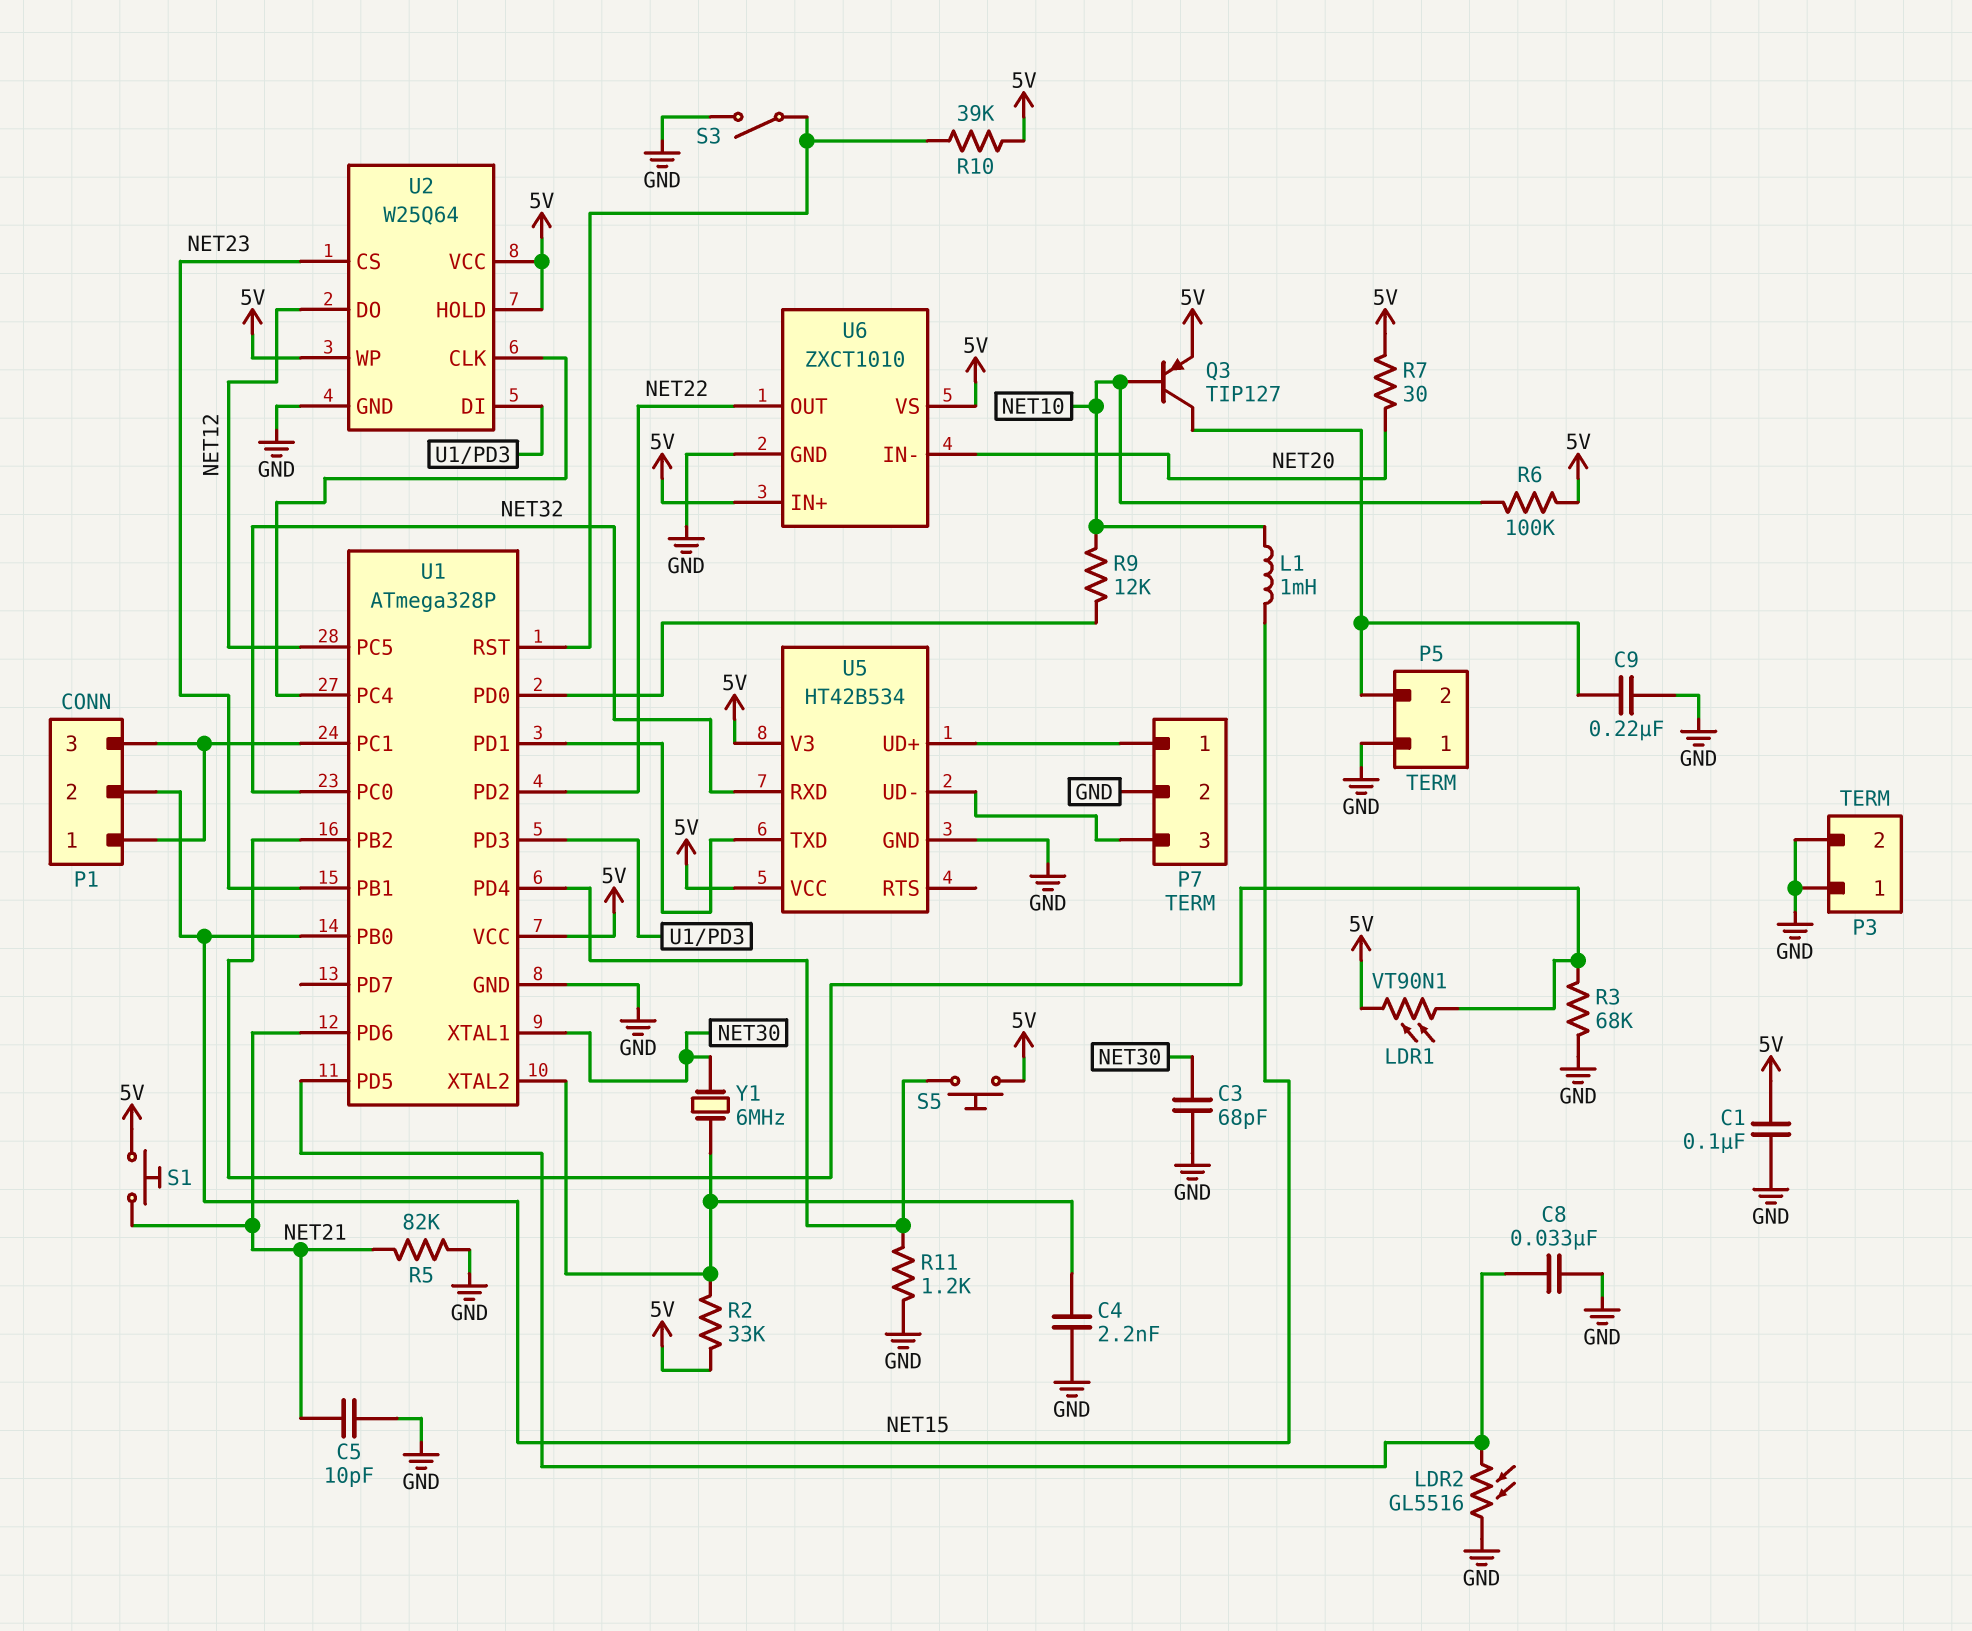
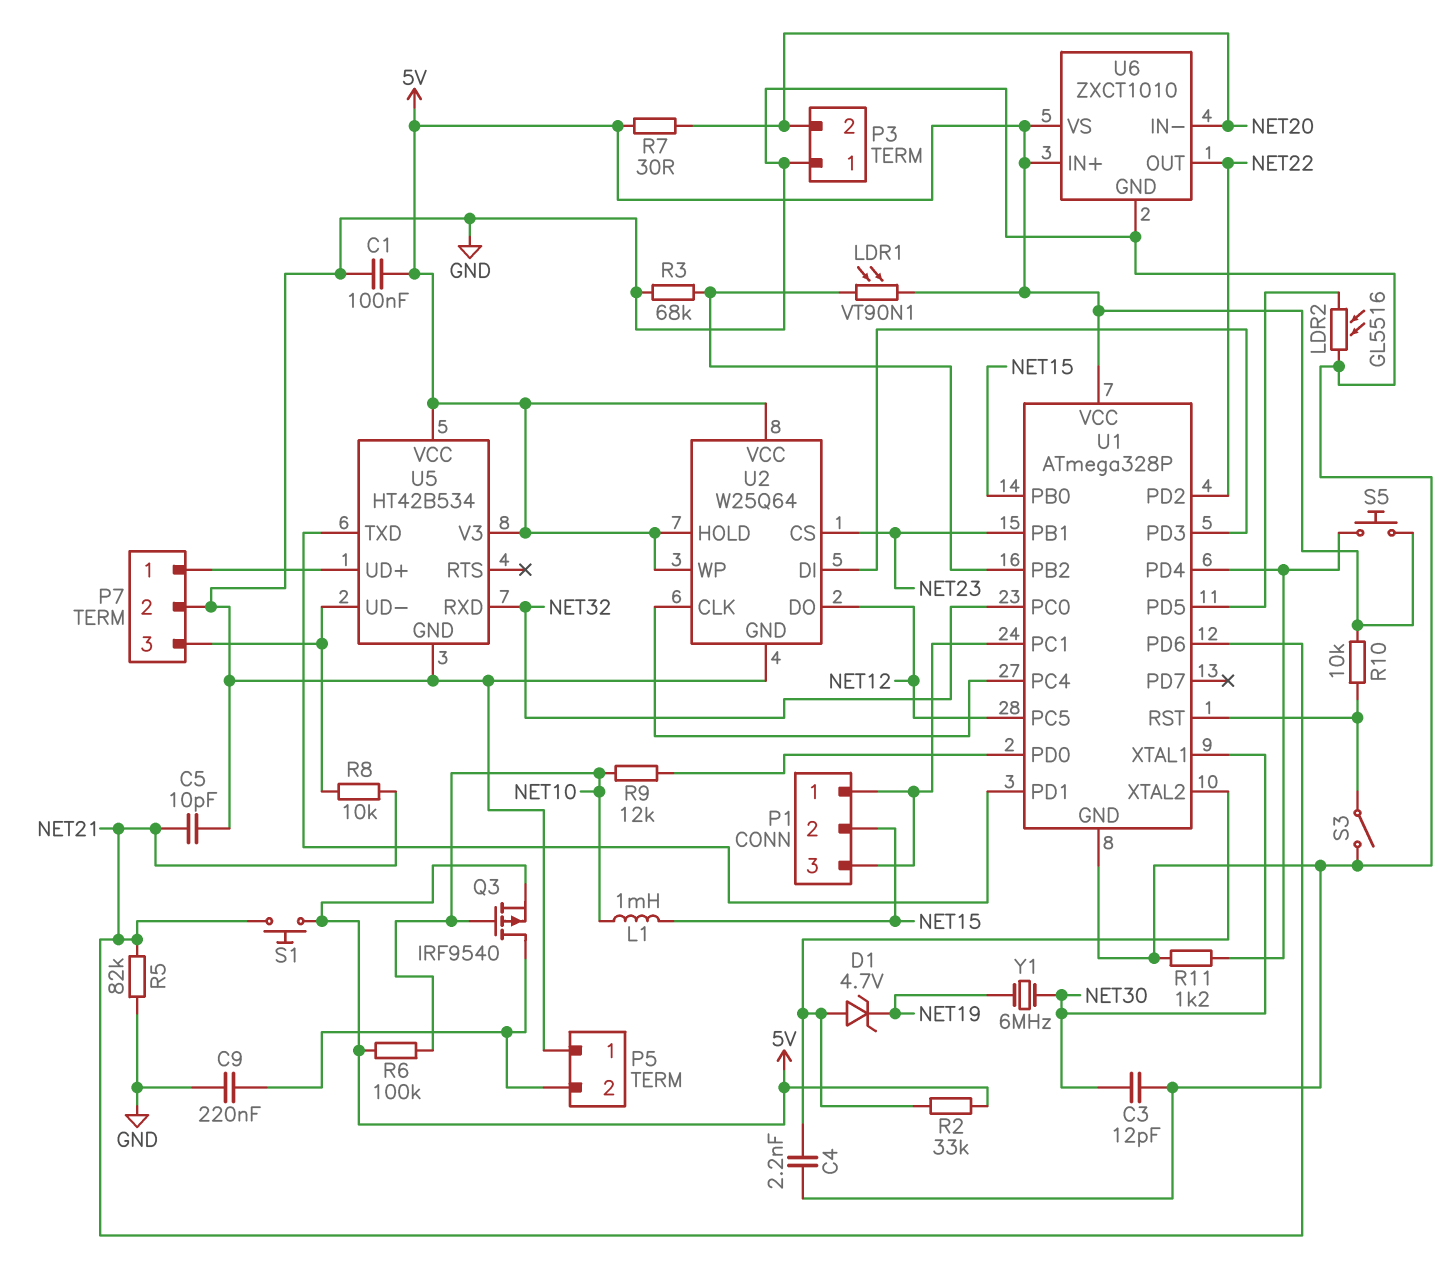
C3: 68pF (GND, NET30) -> 12pF (GND, NET30)
C8: 33nF (GND, U1/PD5) -> none
D1: none -> zener 4.7V (A U1/XTAL2, K NET19)
P3 pin 2: GND -> NET20
Q3: PNP TIP127 (B NET10, C P5/2, E 5V) -> PMOS IRF9540 (G NET10, D P5/2, S 5V)
R8: none -> 10k (NET21, P7/3)
R10: 39k (5V, U1/RST) -> 10k (5V, U1/RST)
Y1: 6MHz (NET30, U1/XTAL2) -> 6MHz (NET19, NET30)

